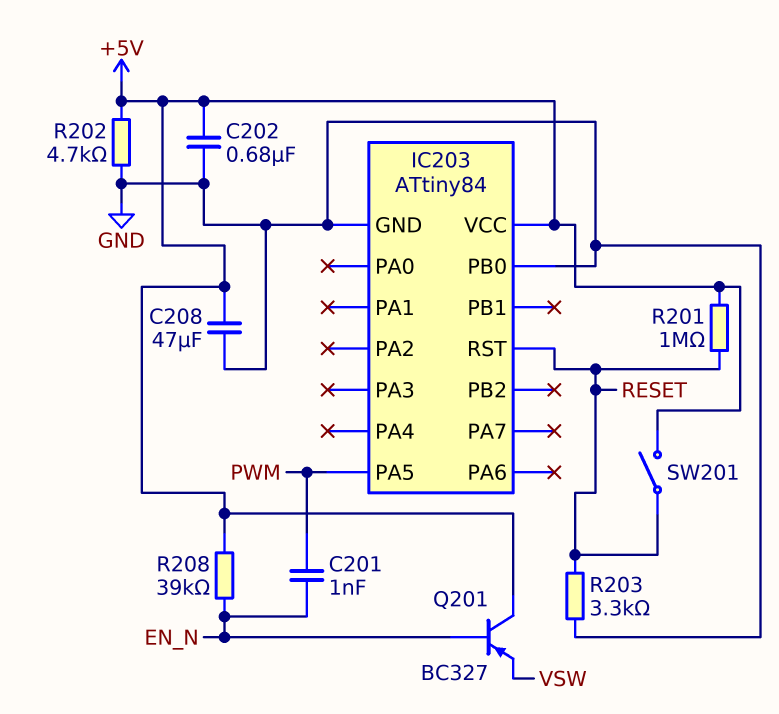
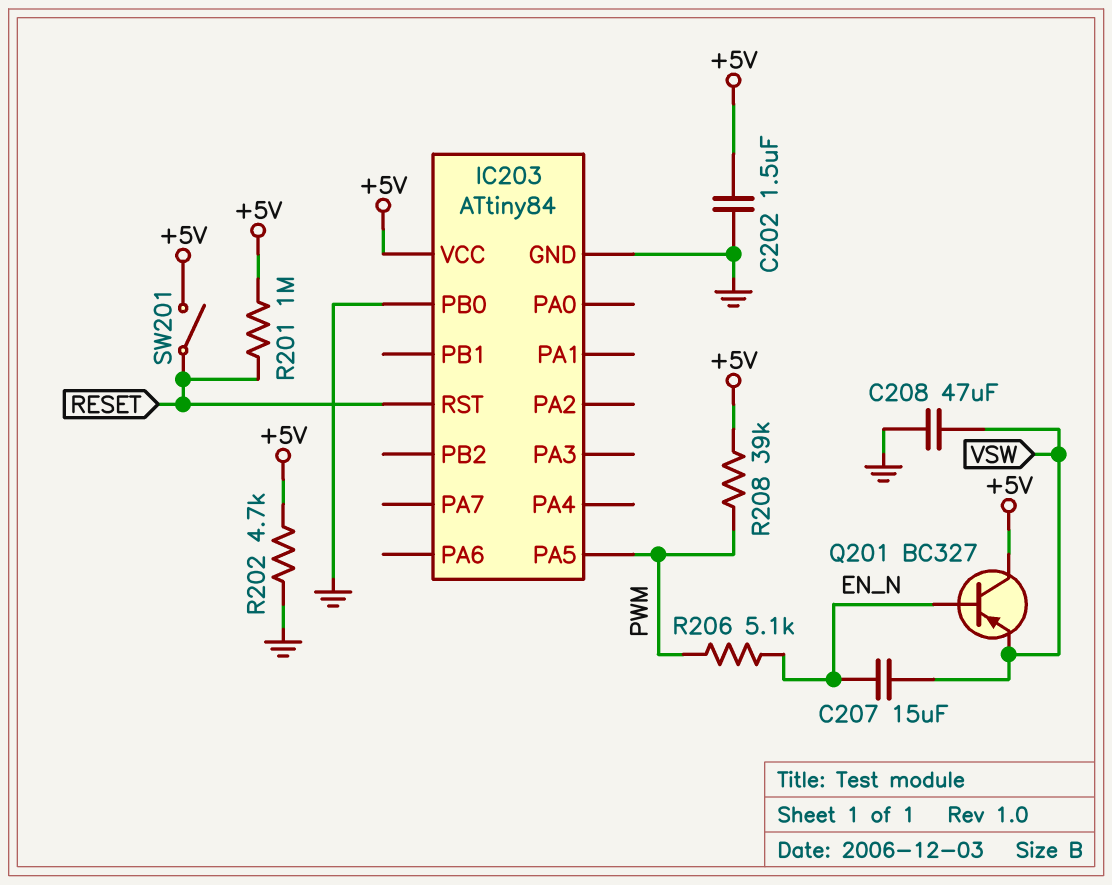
C201: 1nF (EN_N, PWM) -> none
C202: 680nF (+5V, GND) -> 1.5uF (+5V, GND)
C207: none -> 15uF (EN_N, VSW)
C208: 47uF (+5V, GND) -> 47uF (GND, VSW)
R203: 3.3k (GND, RESET) -> none
R206: none -> 5.1k (EN_N, PWM)
R208: 39k (+5V, EN_N) -> 39k (+5V, PWM)

